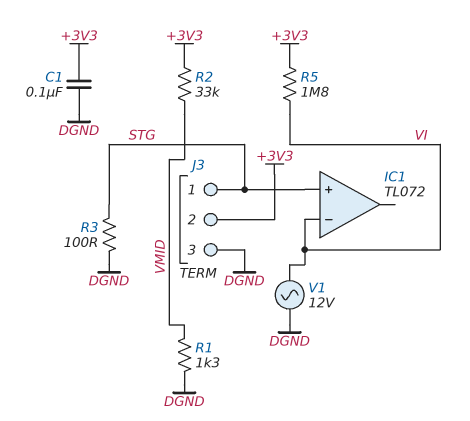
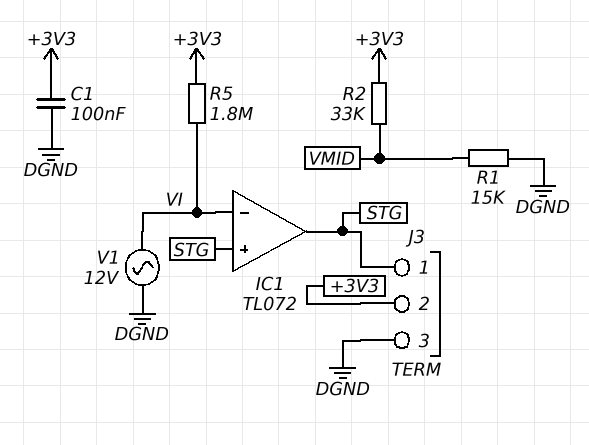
IC1 pin out: none -> STG
R1: 1.3k (DGND, VMID) -> 15k (DGND, VMID)
R3: 100 (DGND, STG) -> none

